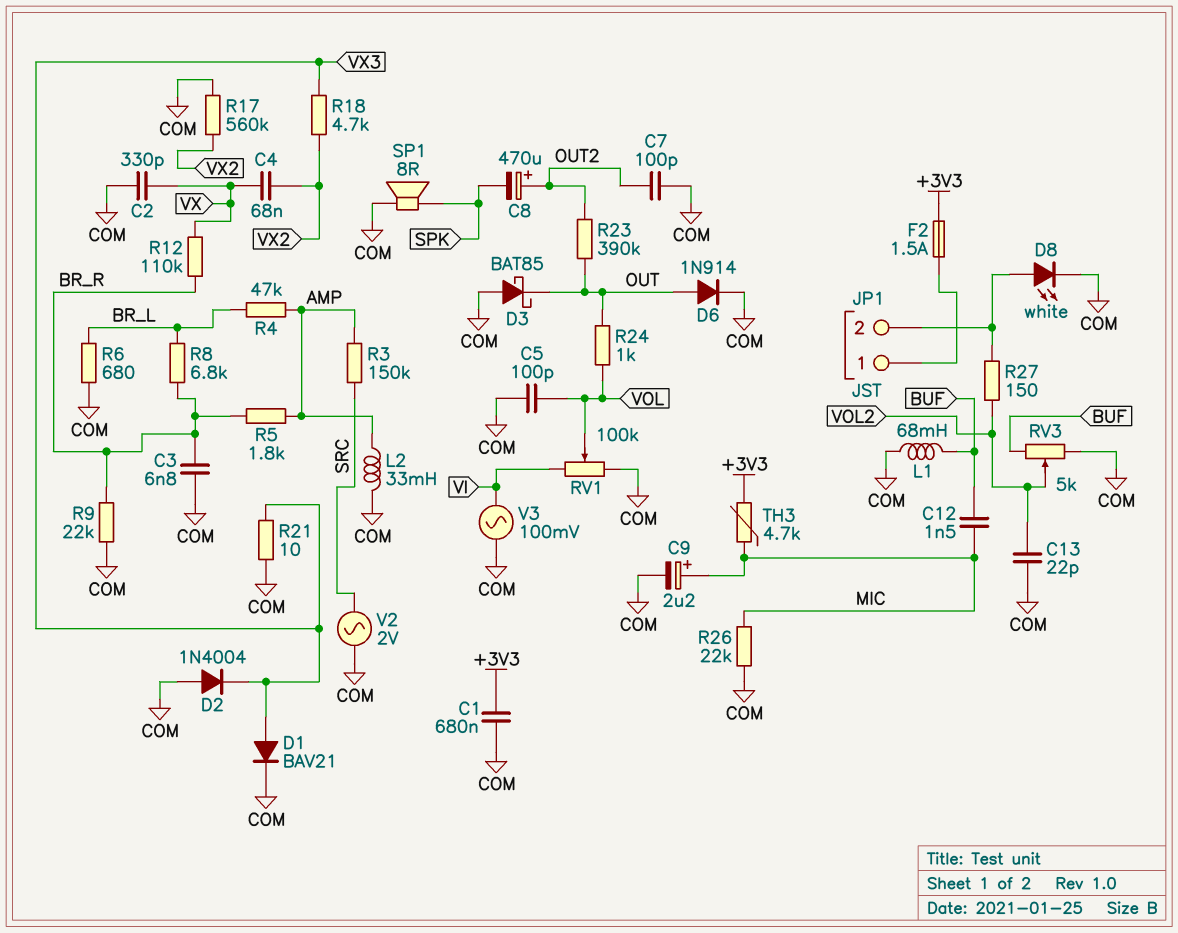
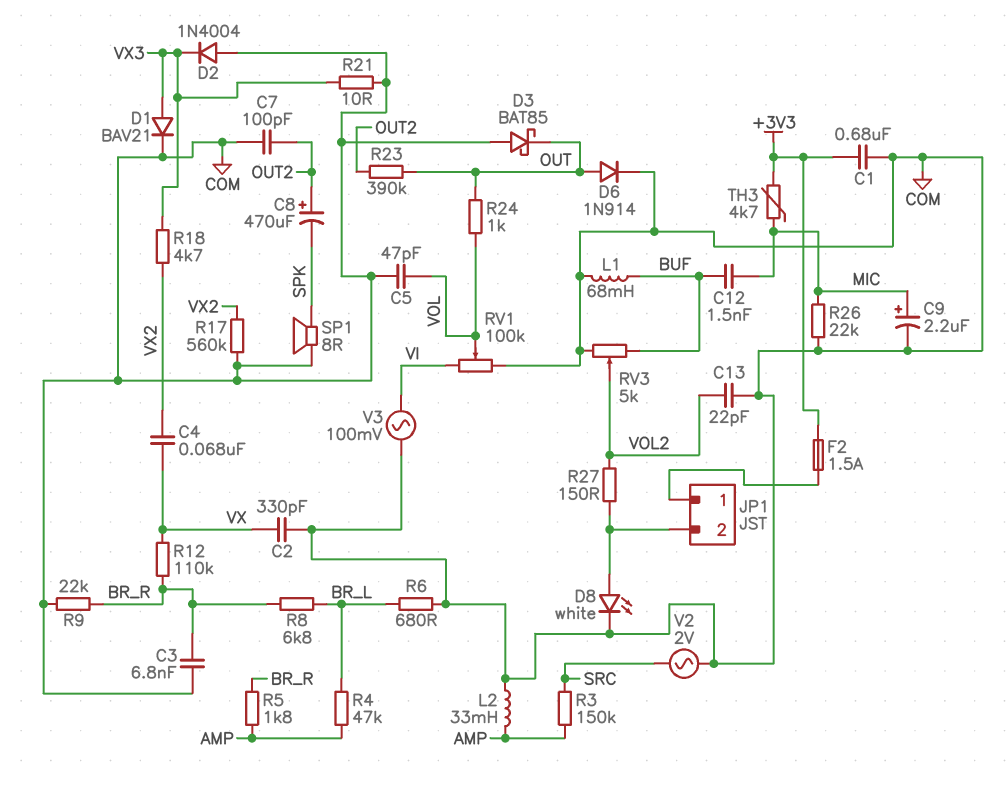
C5: 100pF (COM, VOL) -> 47pF (COM, VOL)

